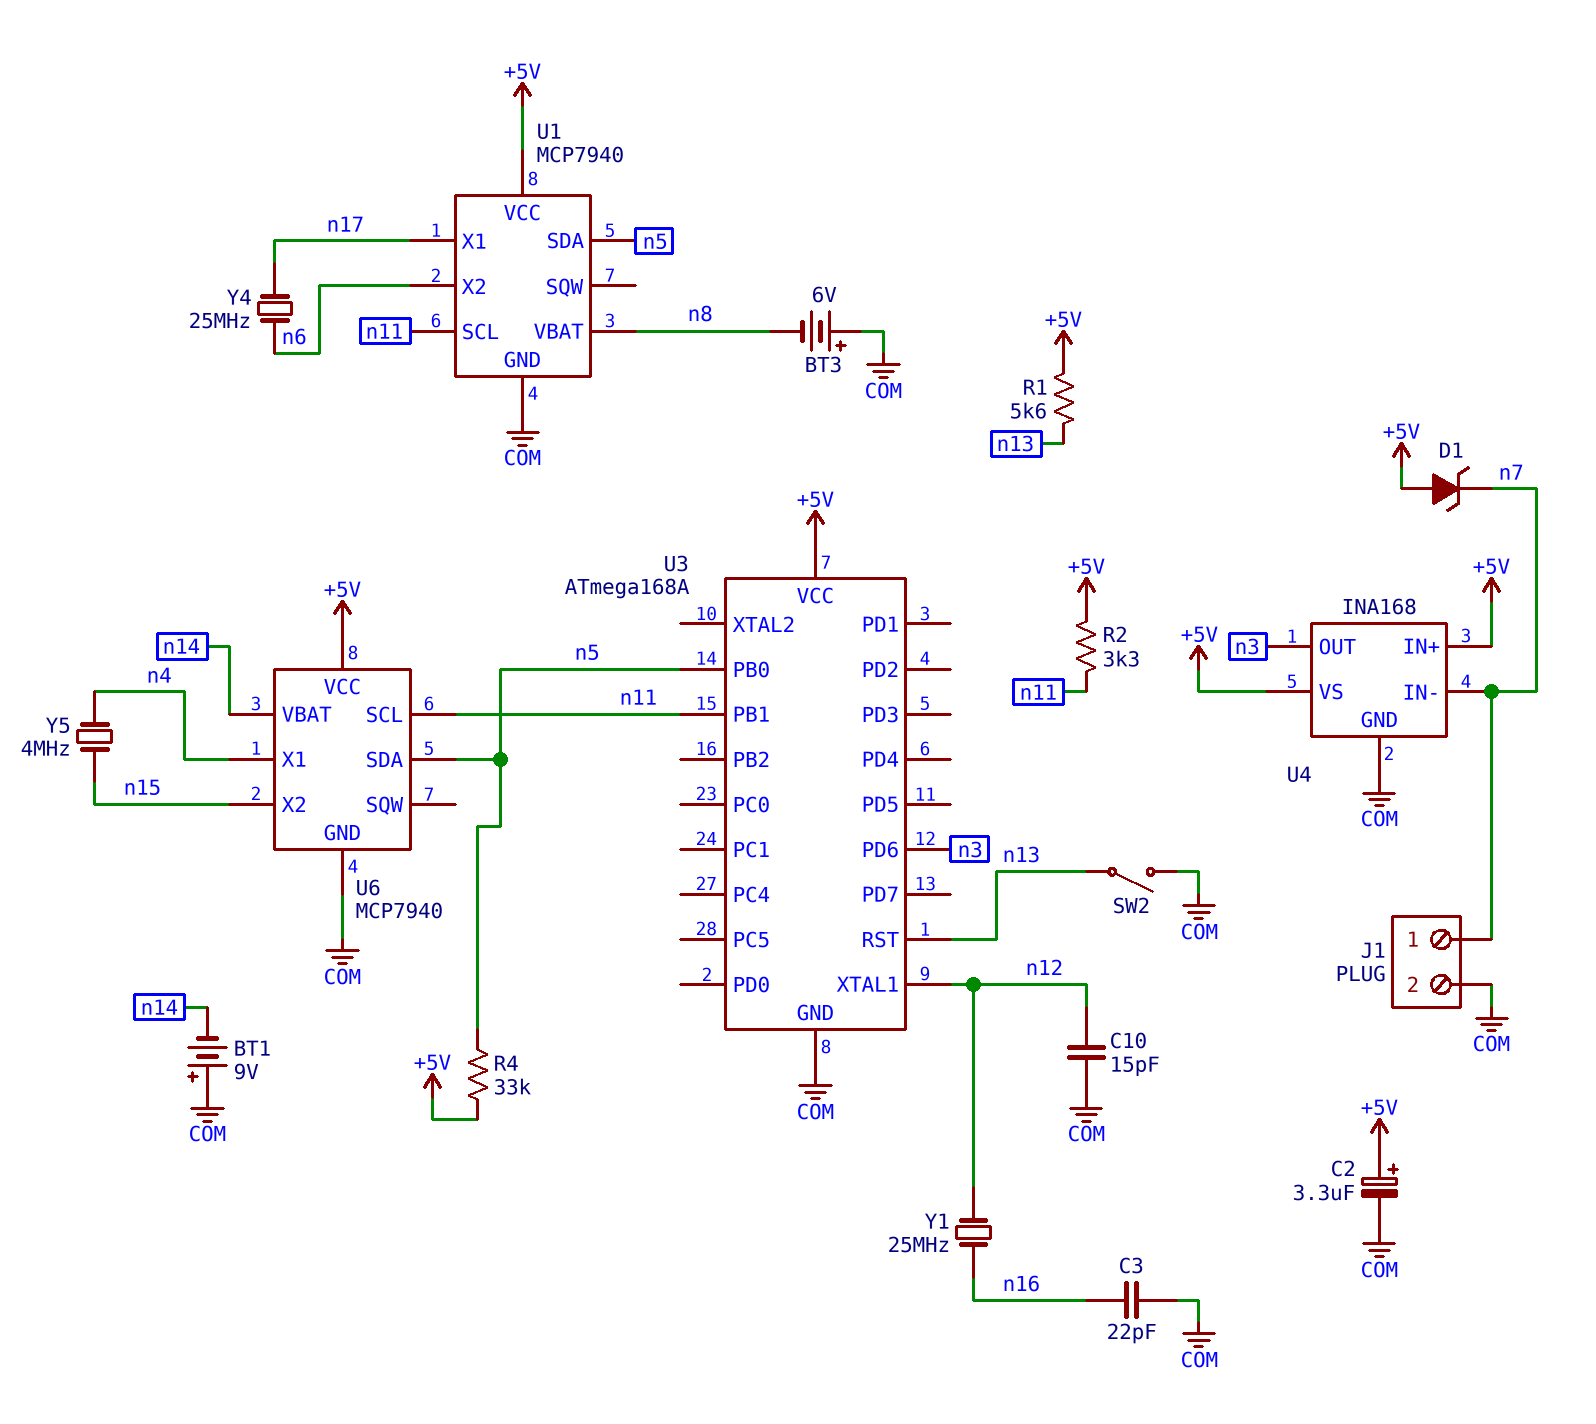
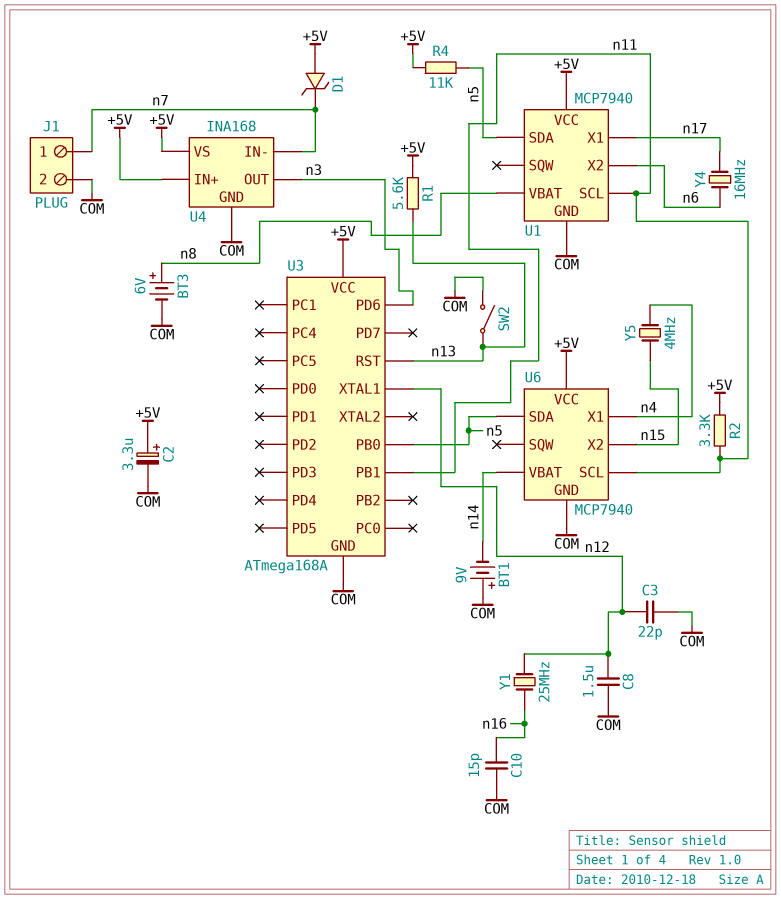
BT3: 6V (plus COM, minus n8) -> 6V (plus n8, minus COM)
C3: 22pF (COM, n16) -> 22pF (COM, n12)
C8: none -> 1.5uF (COM, n12)
C10: 15pF (COM, n12) -> 15pF (COM, n16)
R4: 33k (+5V, n5) -> 11k (+5V, n5)
Y4: 25MHz (n6, n17) -> 16MHz (n6, n17)

